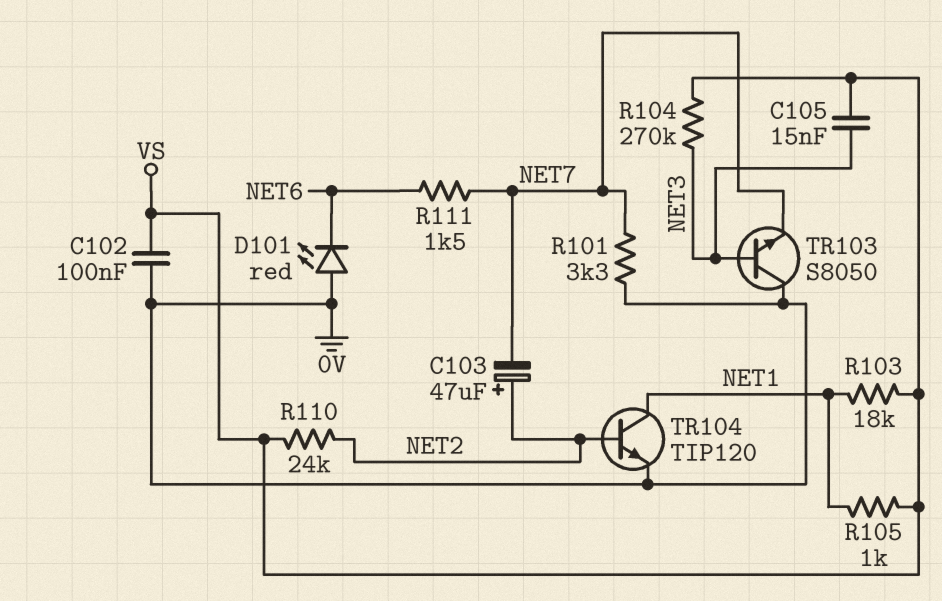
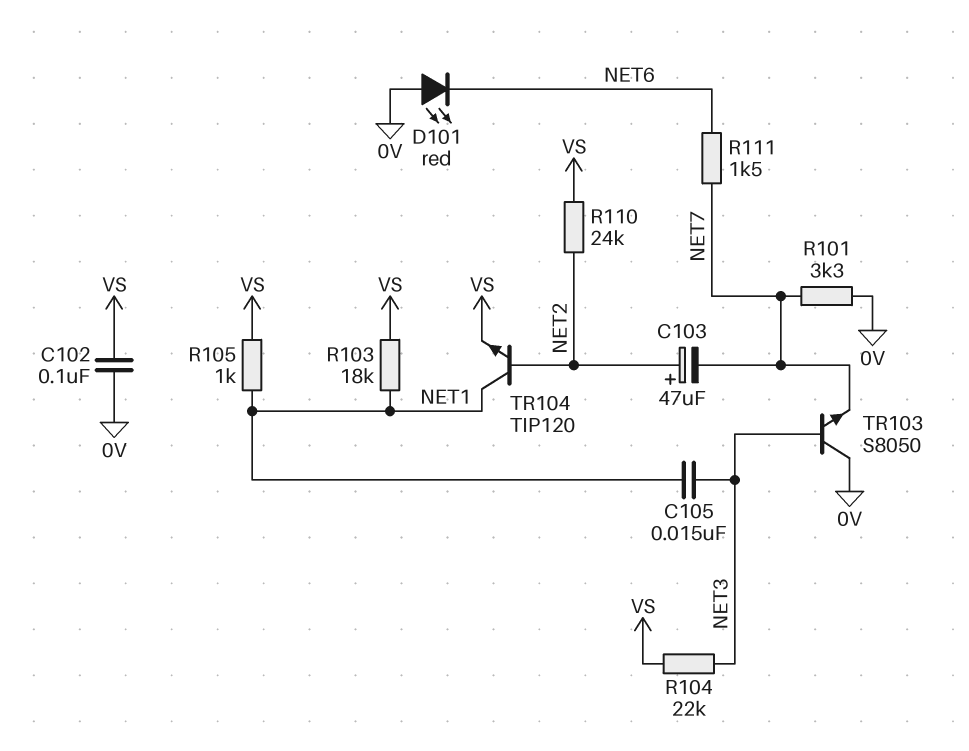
C105: 15nF (NET3, VS) -> 15nF (NET1, NET3)
R104: 270k (NET3, VS) -> 22k (NET3, VS)
TR104: NPN TIP120 (B NET2, C NET1, E 0V) -> NPN TIP120 (B NET2, C NET1, E VS)

